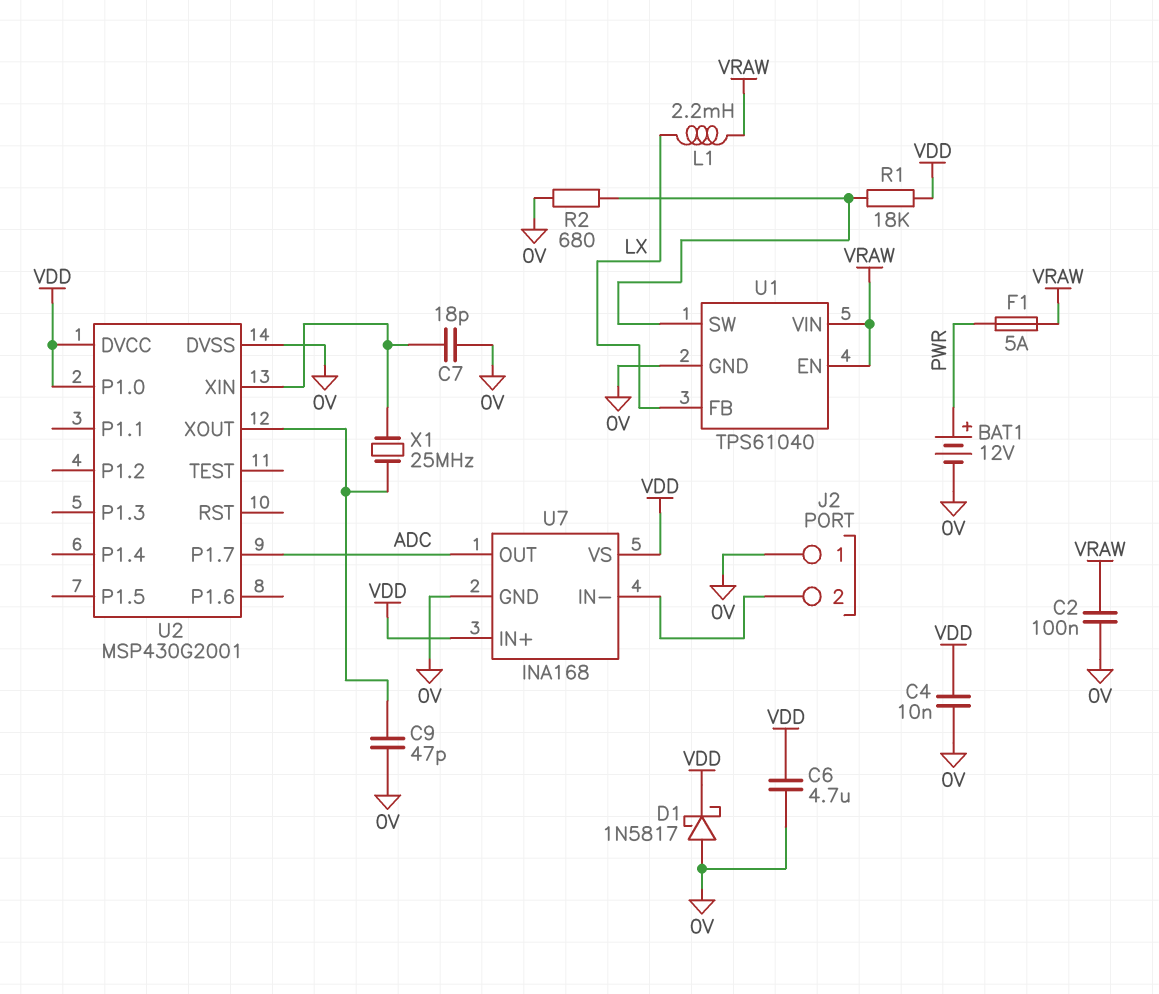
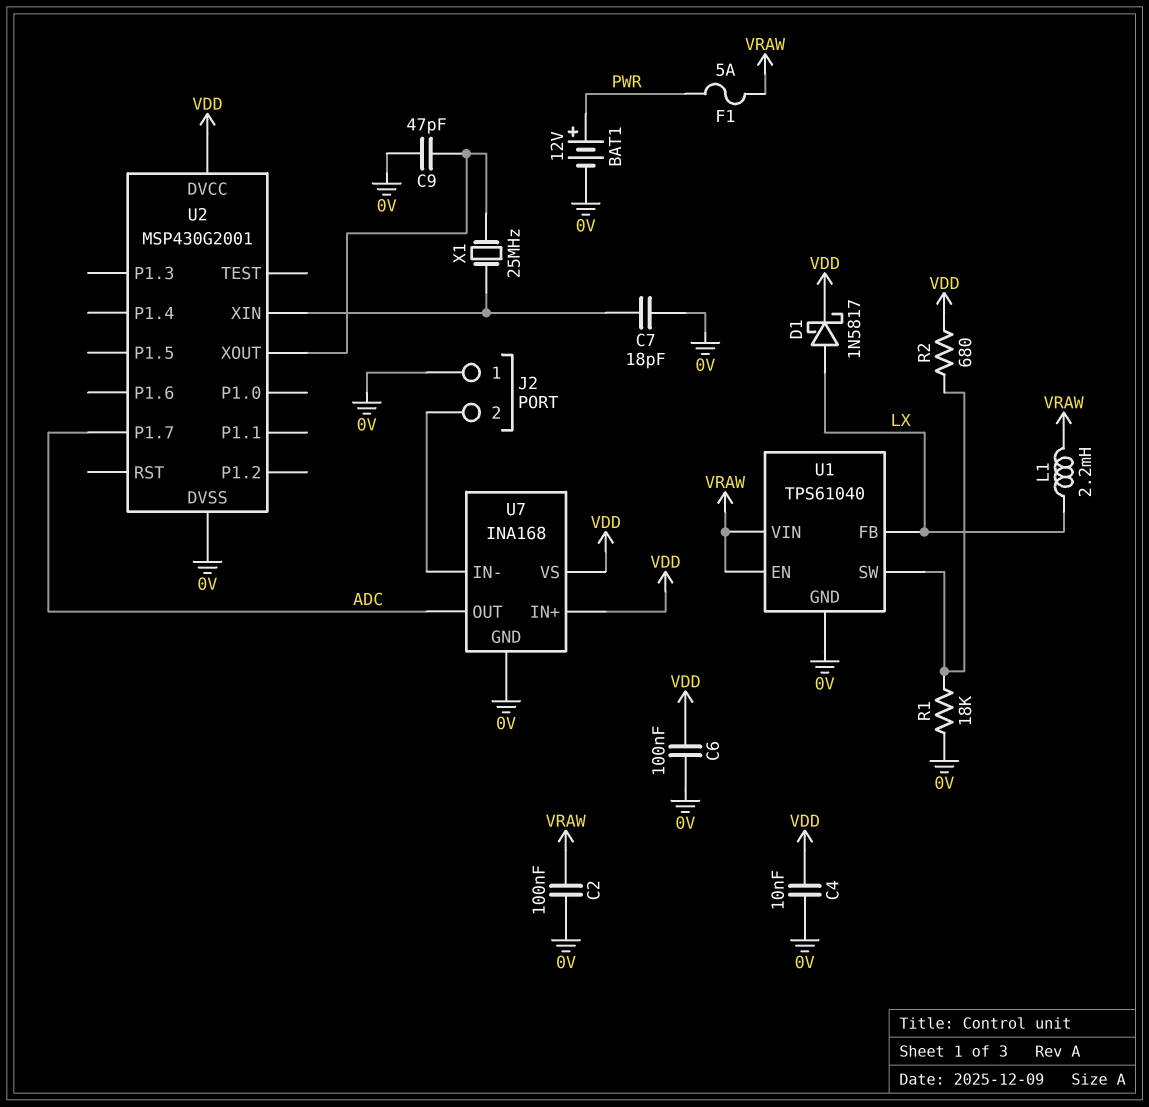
C6: 4.7uF (0V, VDD) -> 100nF (0V, VDD)
D1: schottky 1N5817 (A 0V, K VDD) -> schottky 1N5817 (A LX, K VDD)
R1: 18k (U1/SW, VDD) -> 18k (0V, U1/SW)
R2: 680 (0V, U1/SW) -> 680 (U1/SW, VDD)
U2 pin P1.0: VDD -> none

